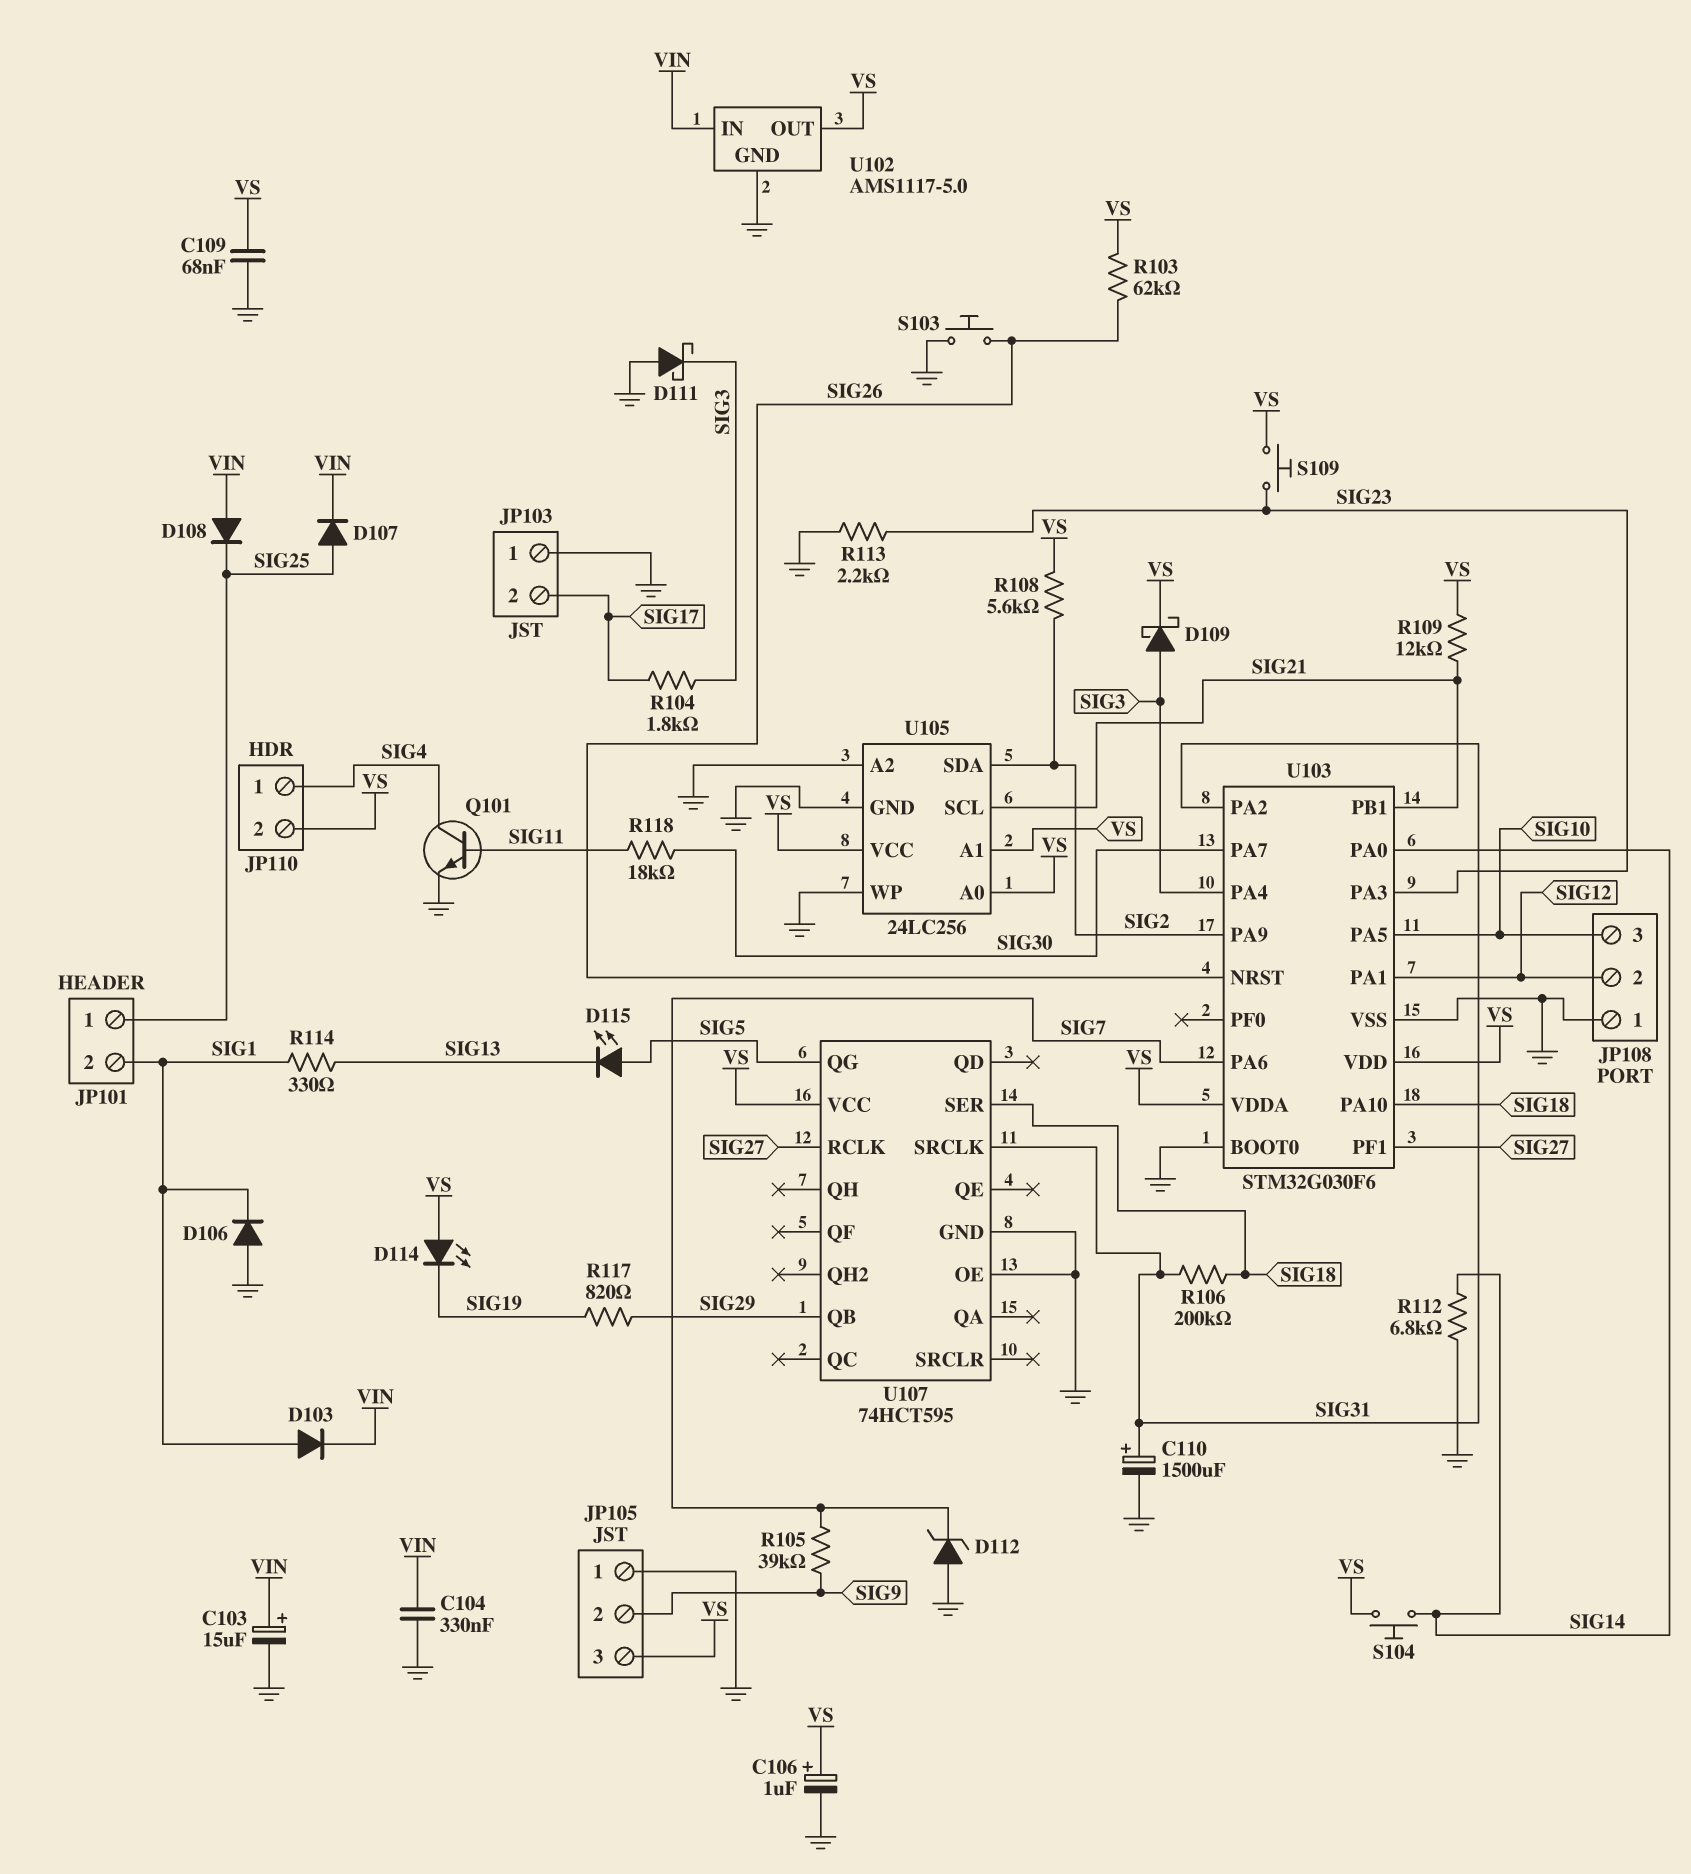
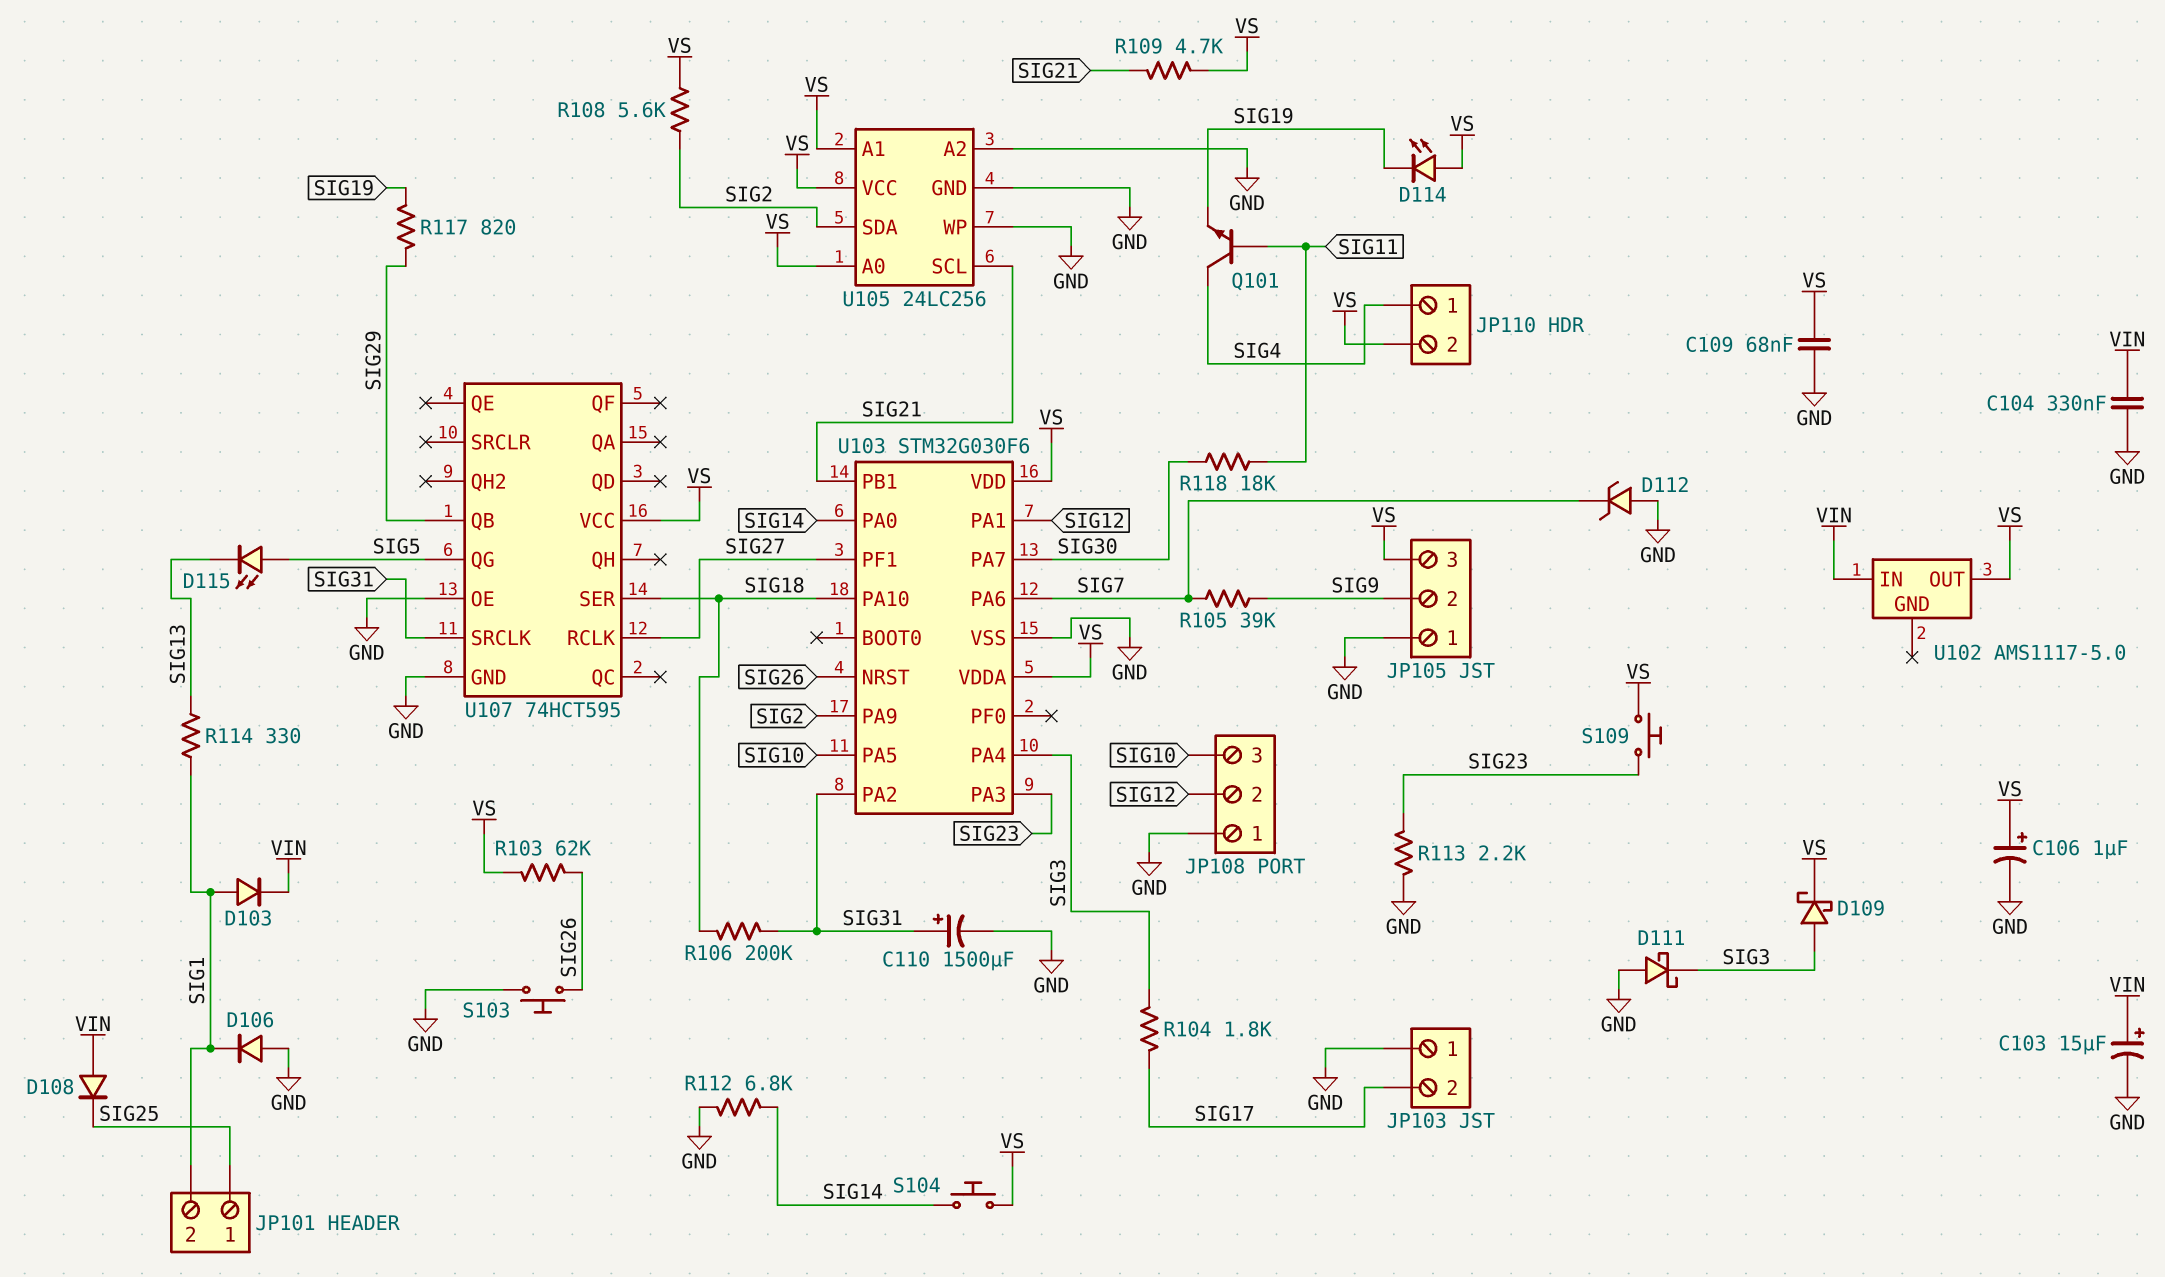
D107: diode (A SIG25, K VIN) -> none
Q101: NPN (B SIG11, C SIG4, E GND) -> NPN (B SIG11, C SIG4, E SIG19)
R109: 12k (SIG21, VS) -> 4.7k (SIG21, VS)
U102 pin GND: GND -> none
U103 pin BOOT0: GND -> none

